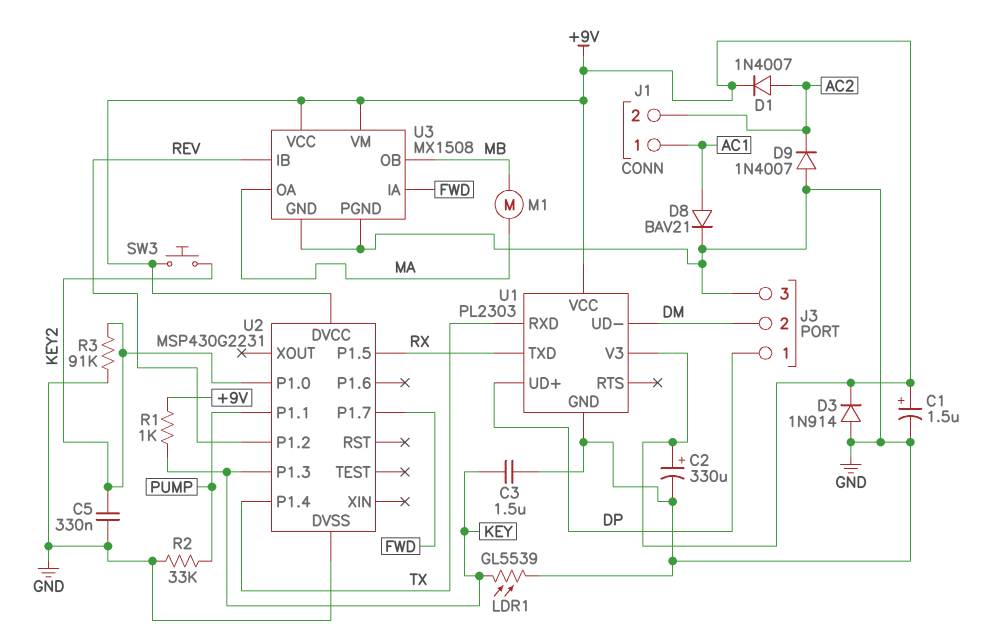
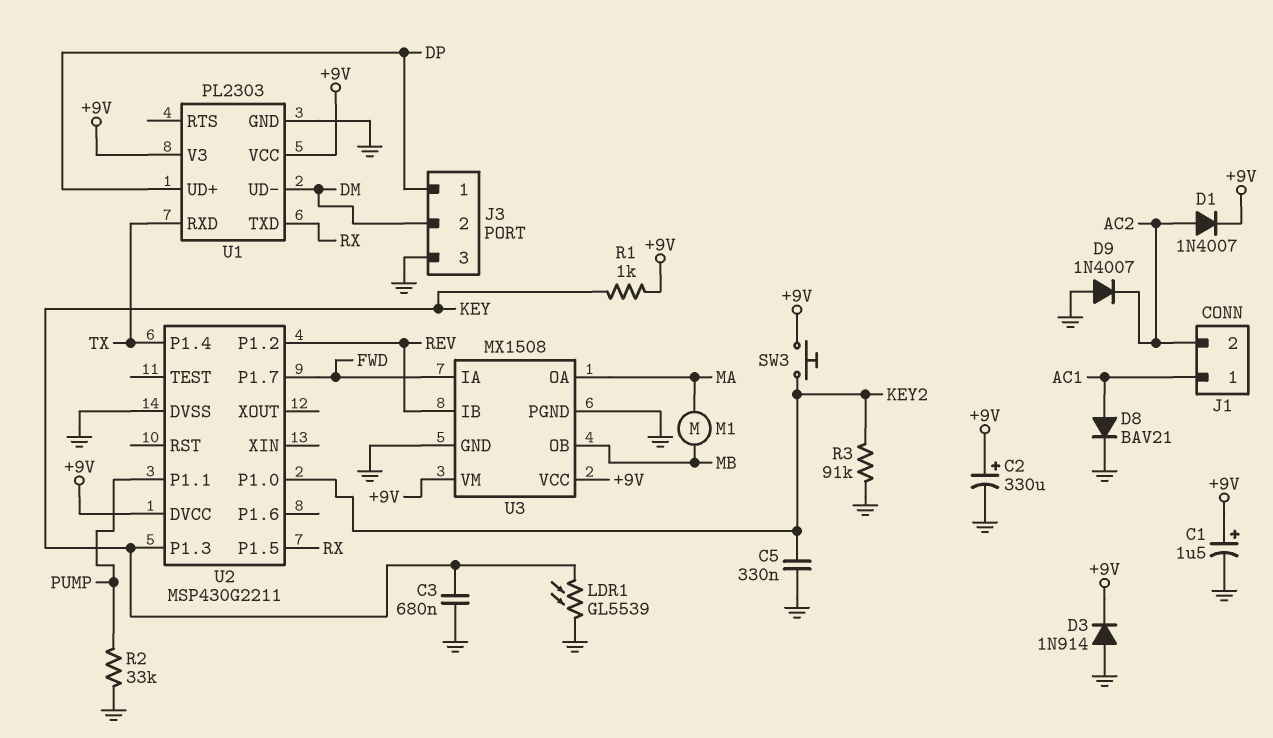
C3: 1.5uF (GND, KEY) -> 680nF (GND, KEY)
U2: MSP430G2231 -> MSP430G2211

